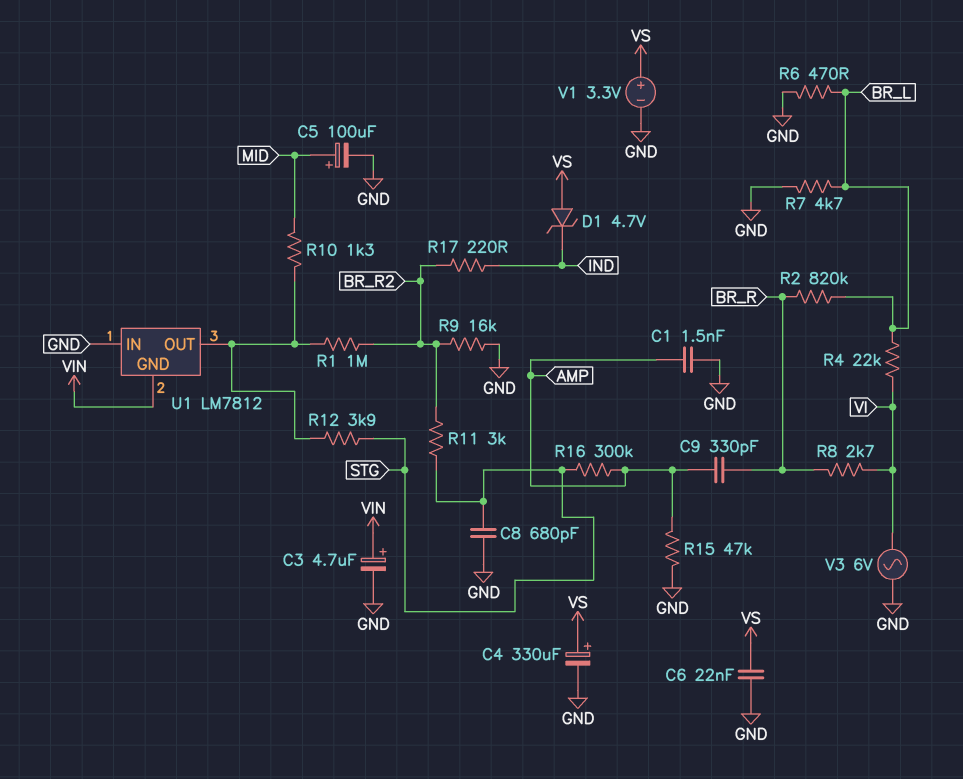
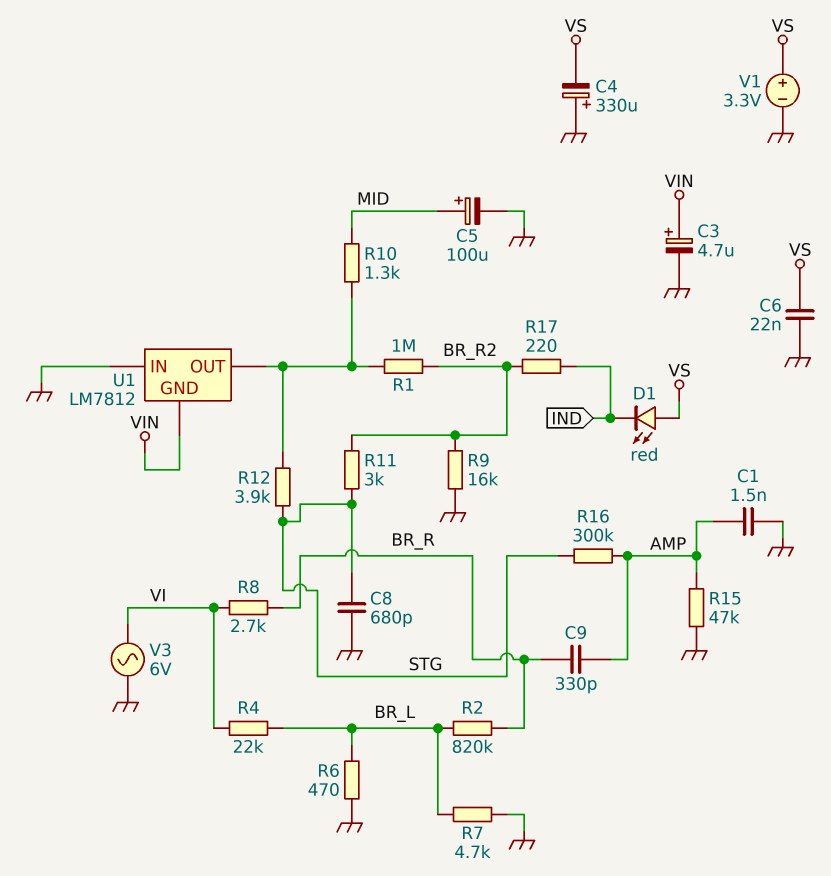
C4: 330uF (plus VS, minus GND) -> 330uF (plus GND, minus VS)
D1: zener 4.7V (A VS, K IND) -> LED red (A VS, K IND)

